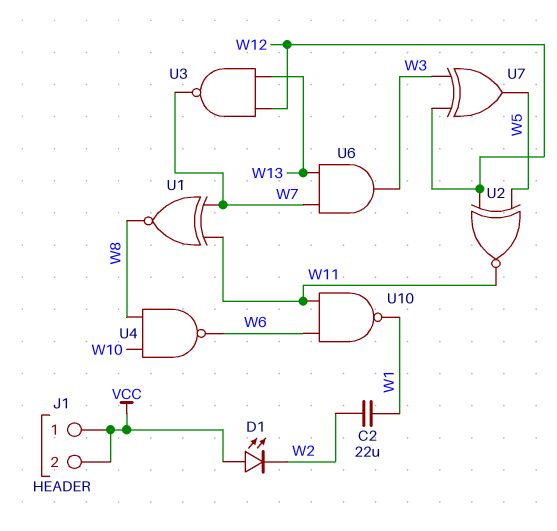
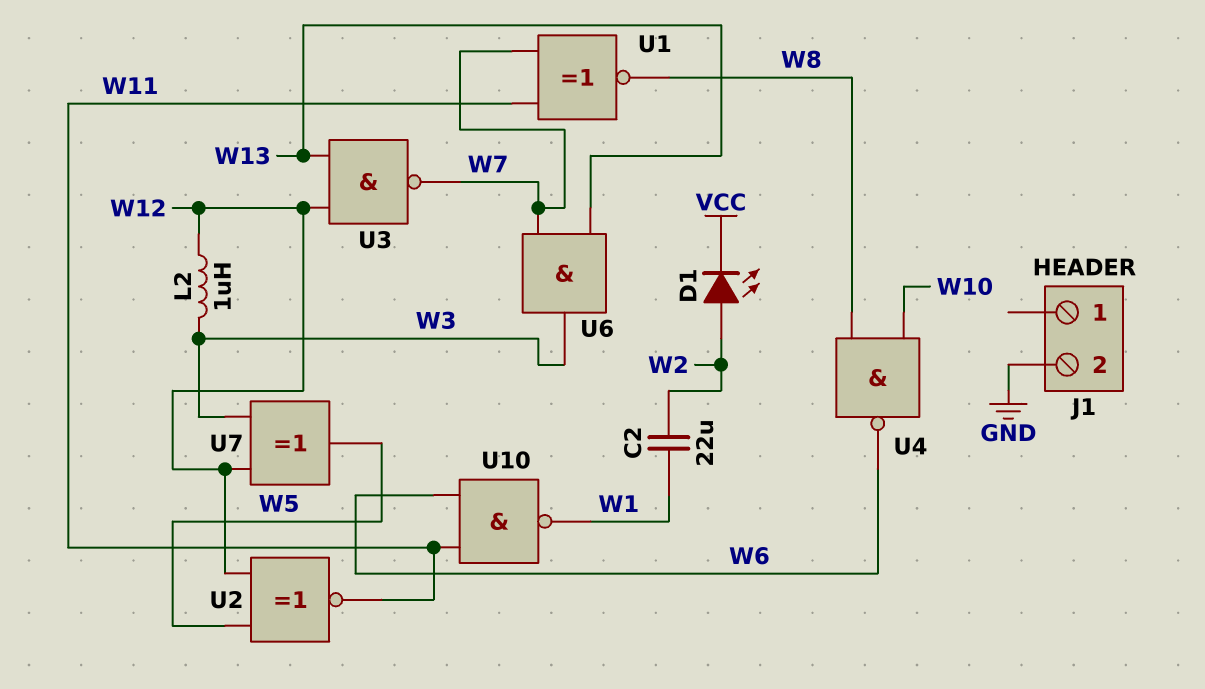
D1: LED (A VCC, K W2) -> LED (A W2, K VCC)
J1 pin 1: VCC -> none
J1 pin 2: VCC -> GND
L2: none -> 1uH (W3, W12)

